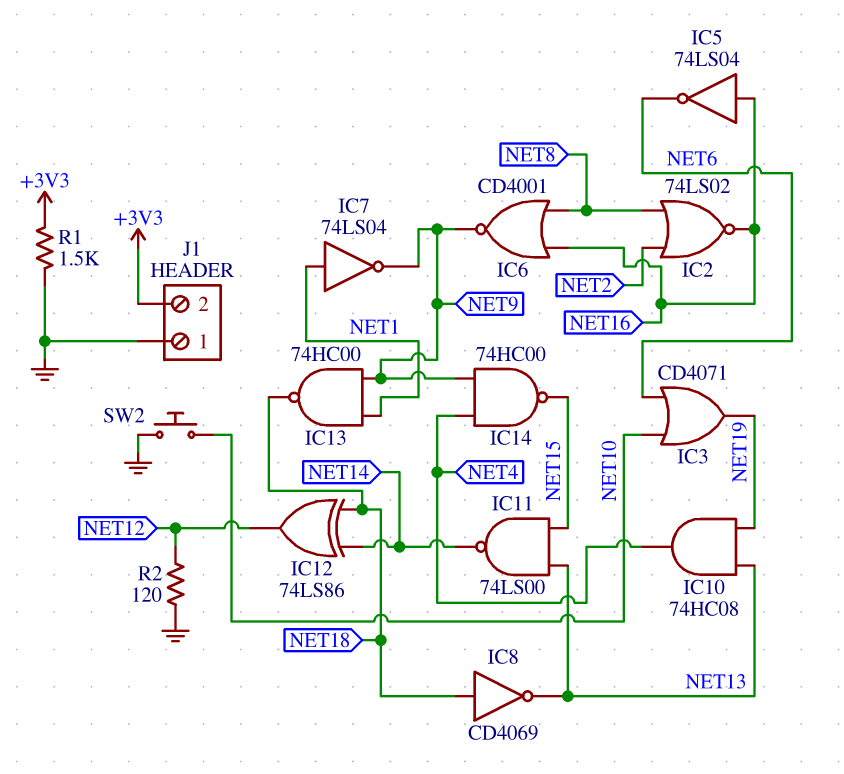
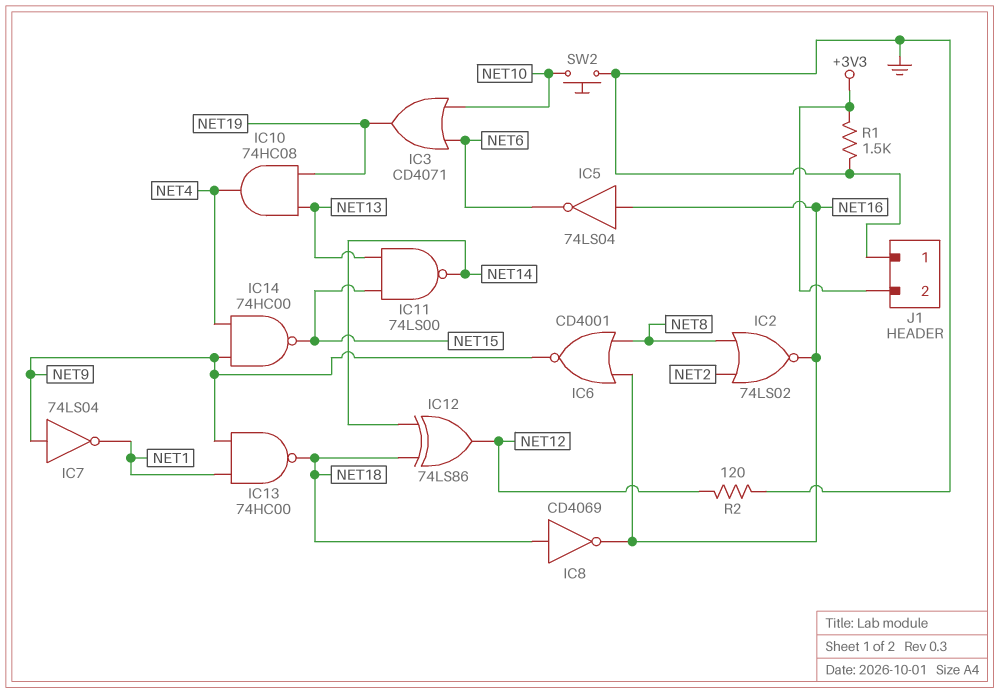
IC7: NOT 74LS04 (in NET1, out NET9) -> NOT 74LS04 (in NET9, out NET1)
IC8: NOT CD4069 (in NET18, out NET13) -> NOT CD4069 (in NET18, out NET16)

